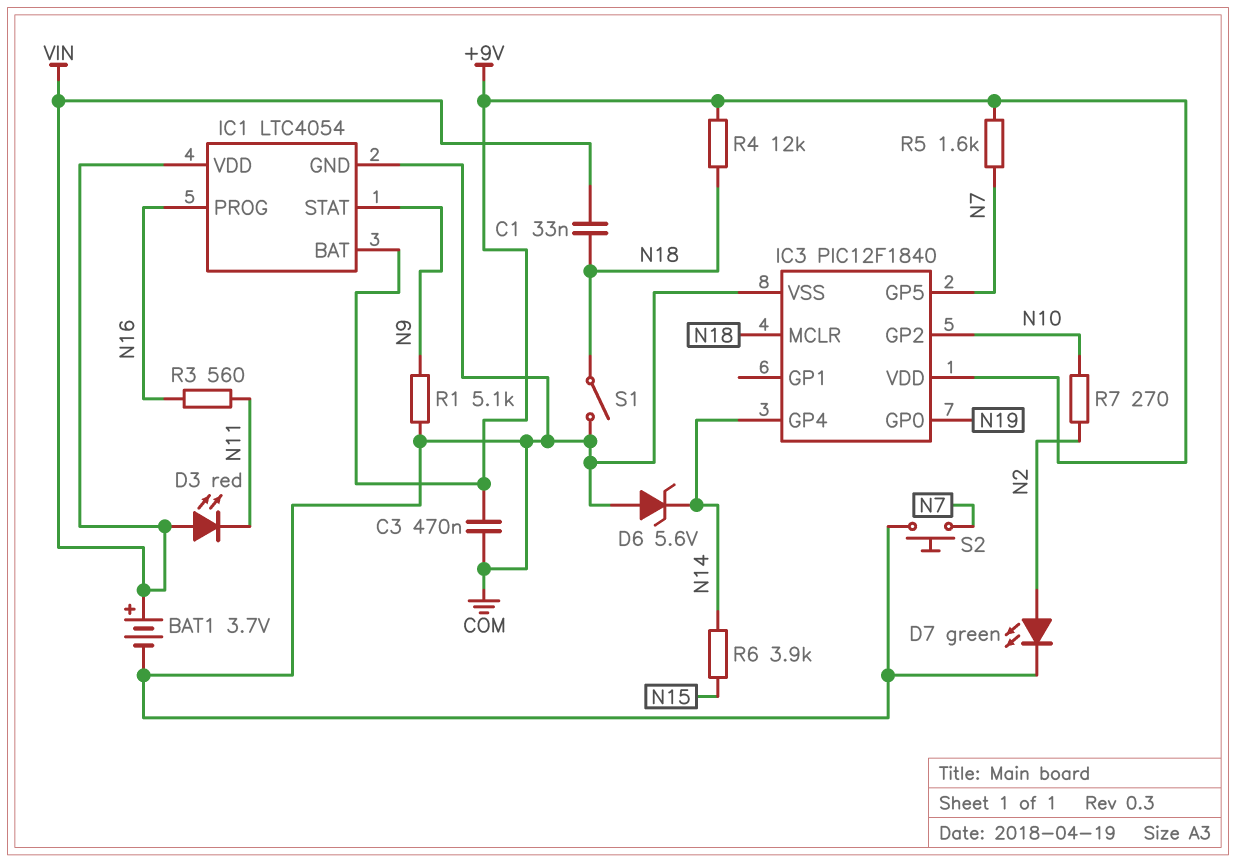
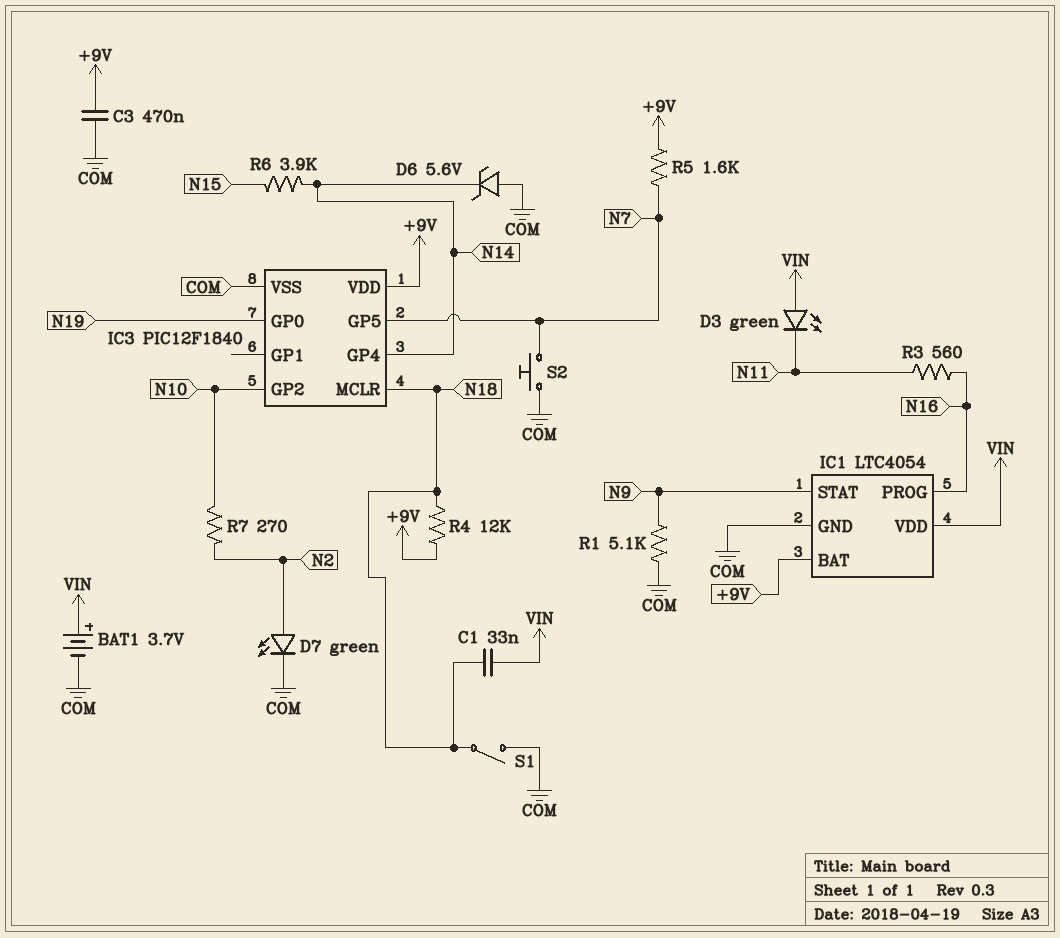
D3: LED red (A VIN, K N11) -> LED green (A VIN, K N11)

